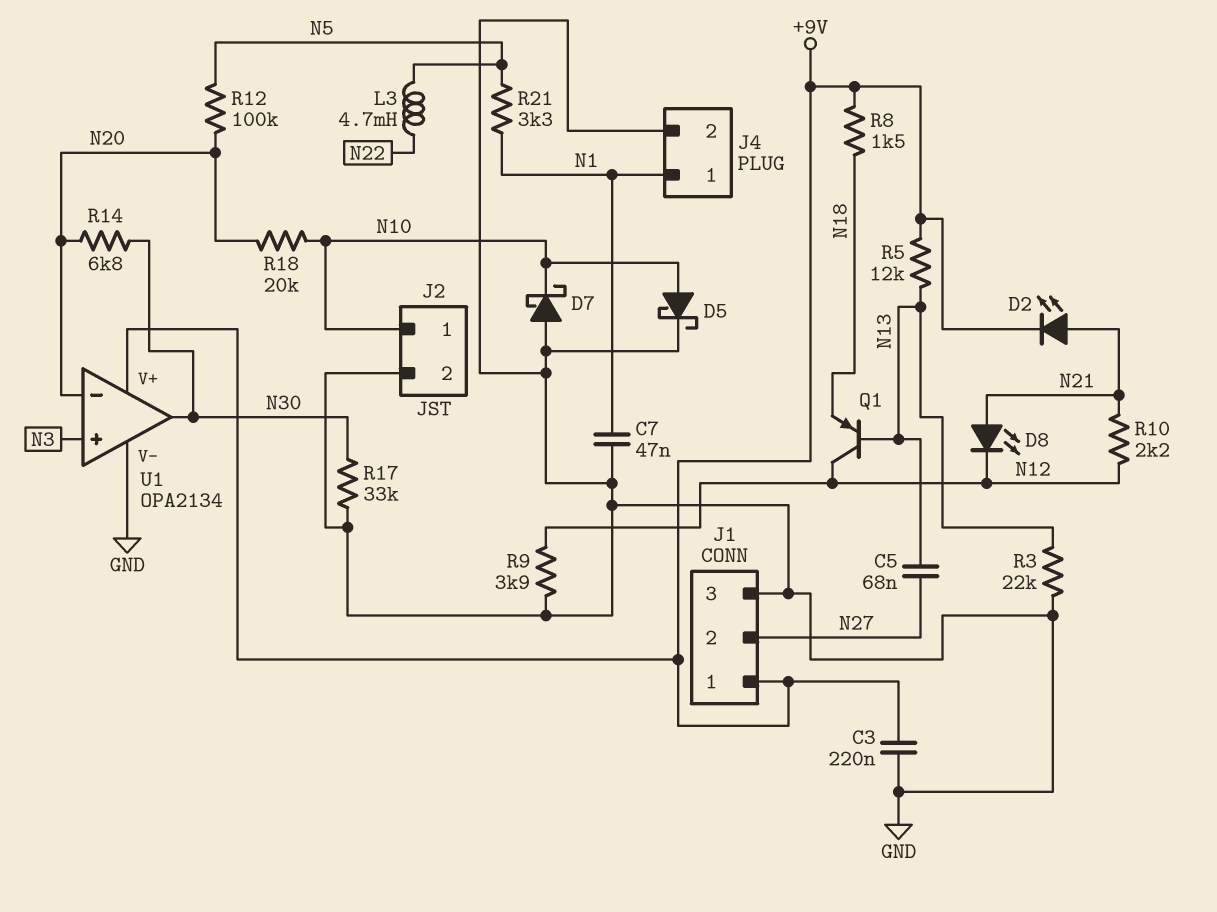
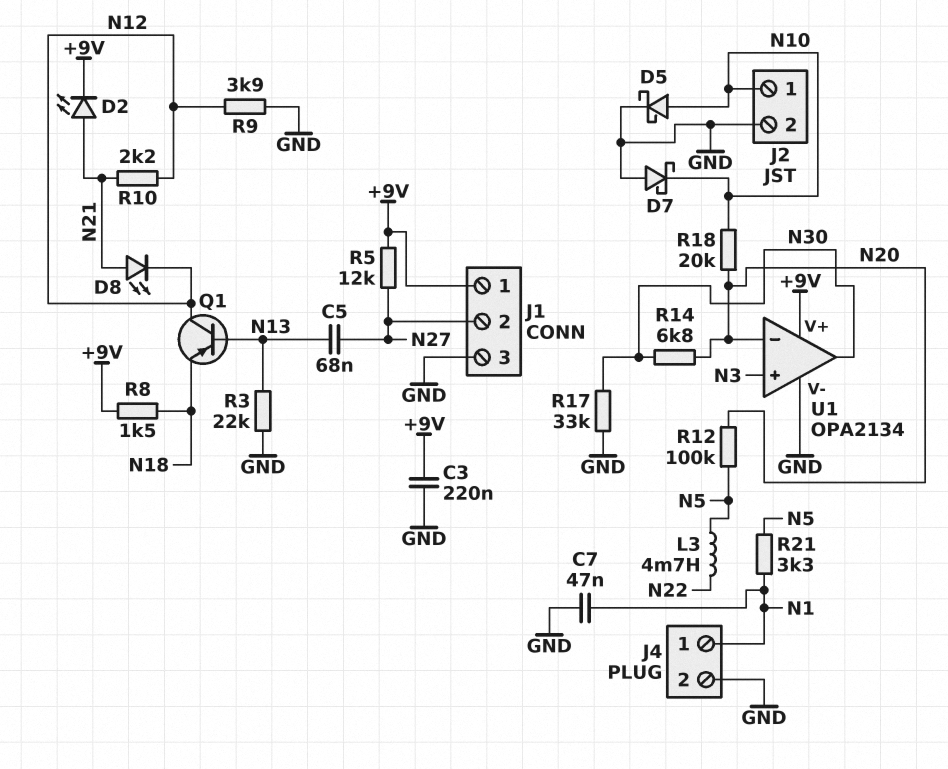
R5: 12k (+9V, N13) -> 12k (+9V, N27)

